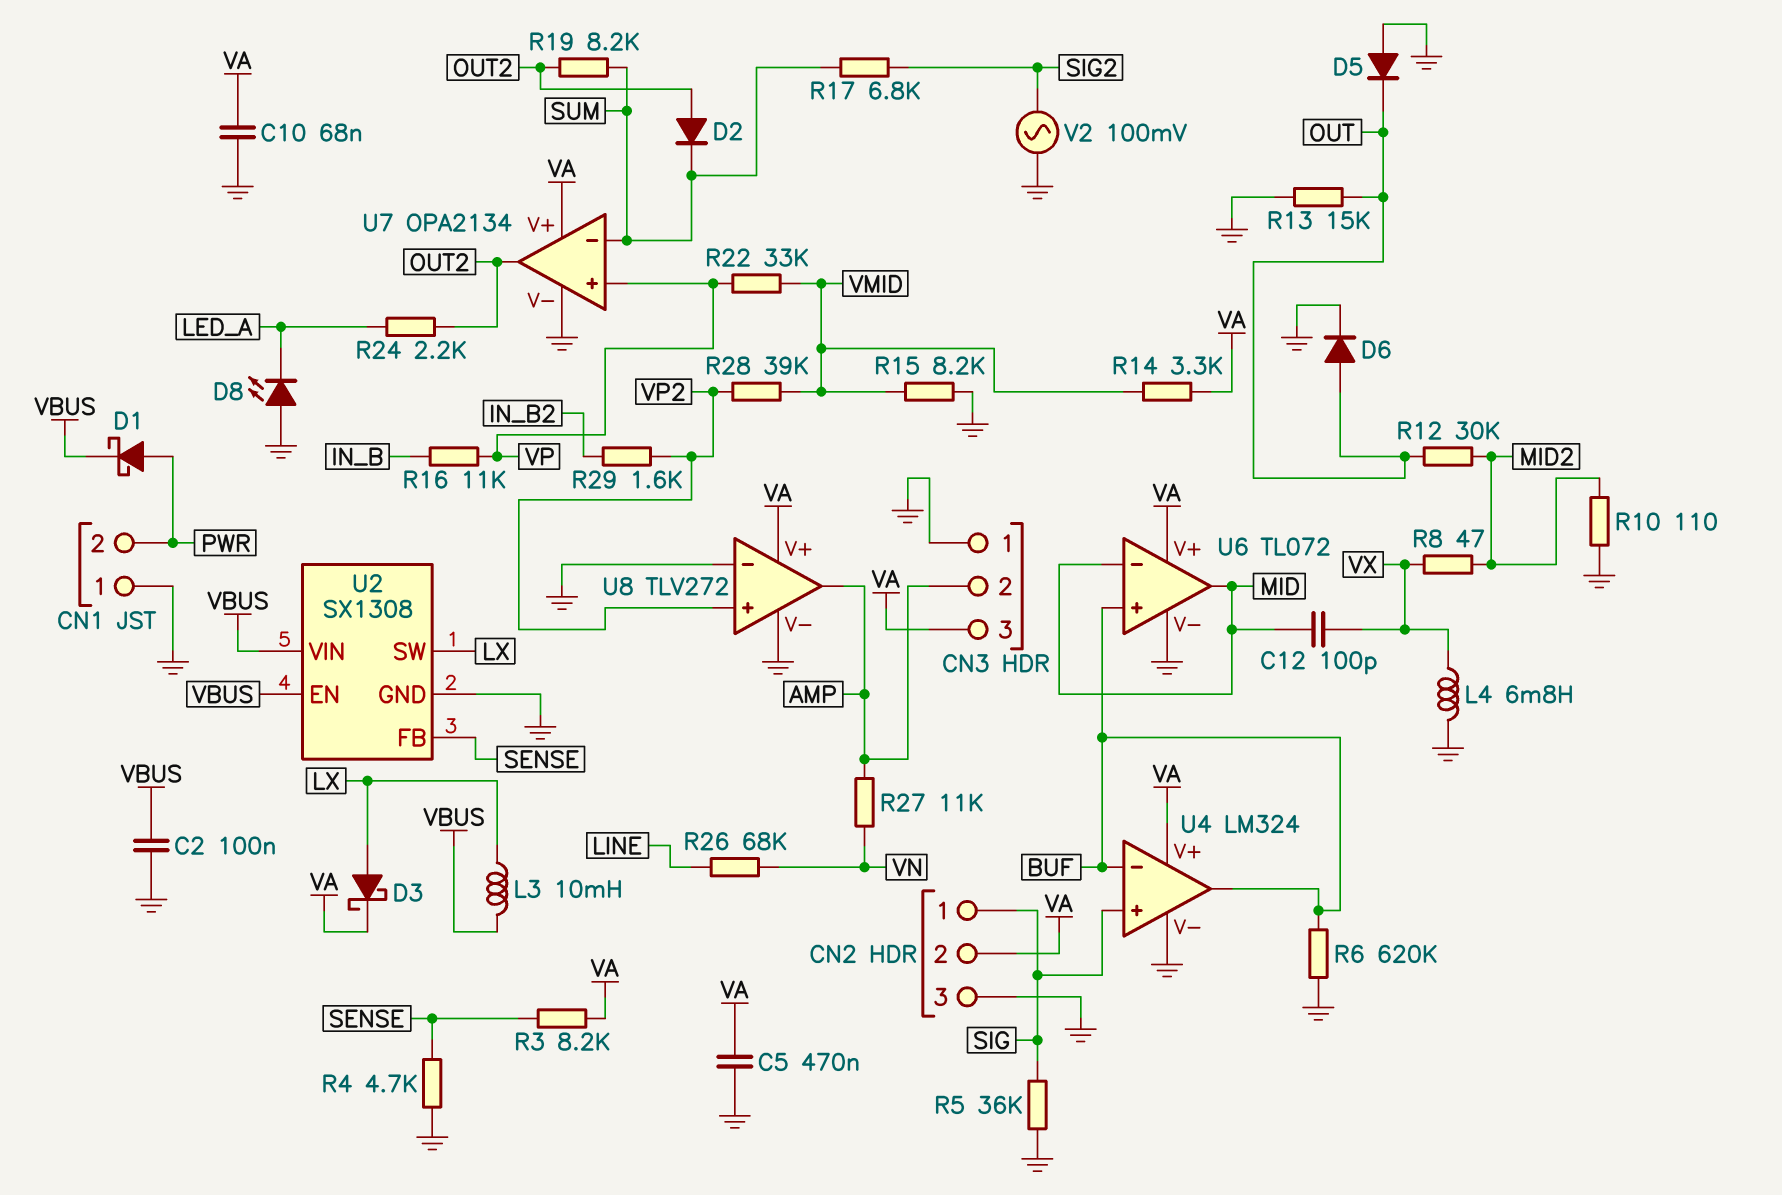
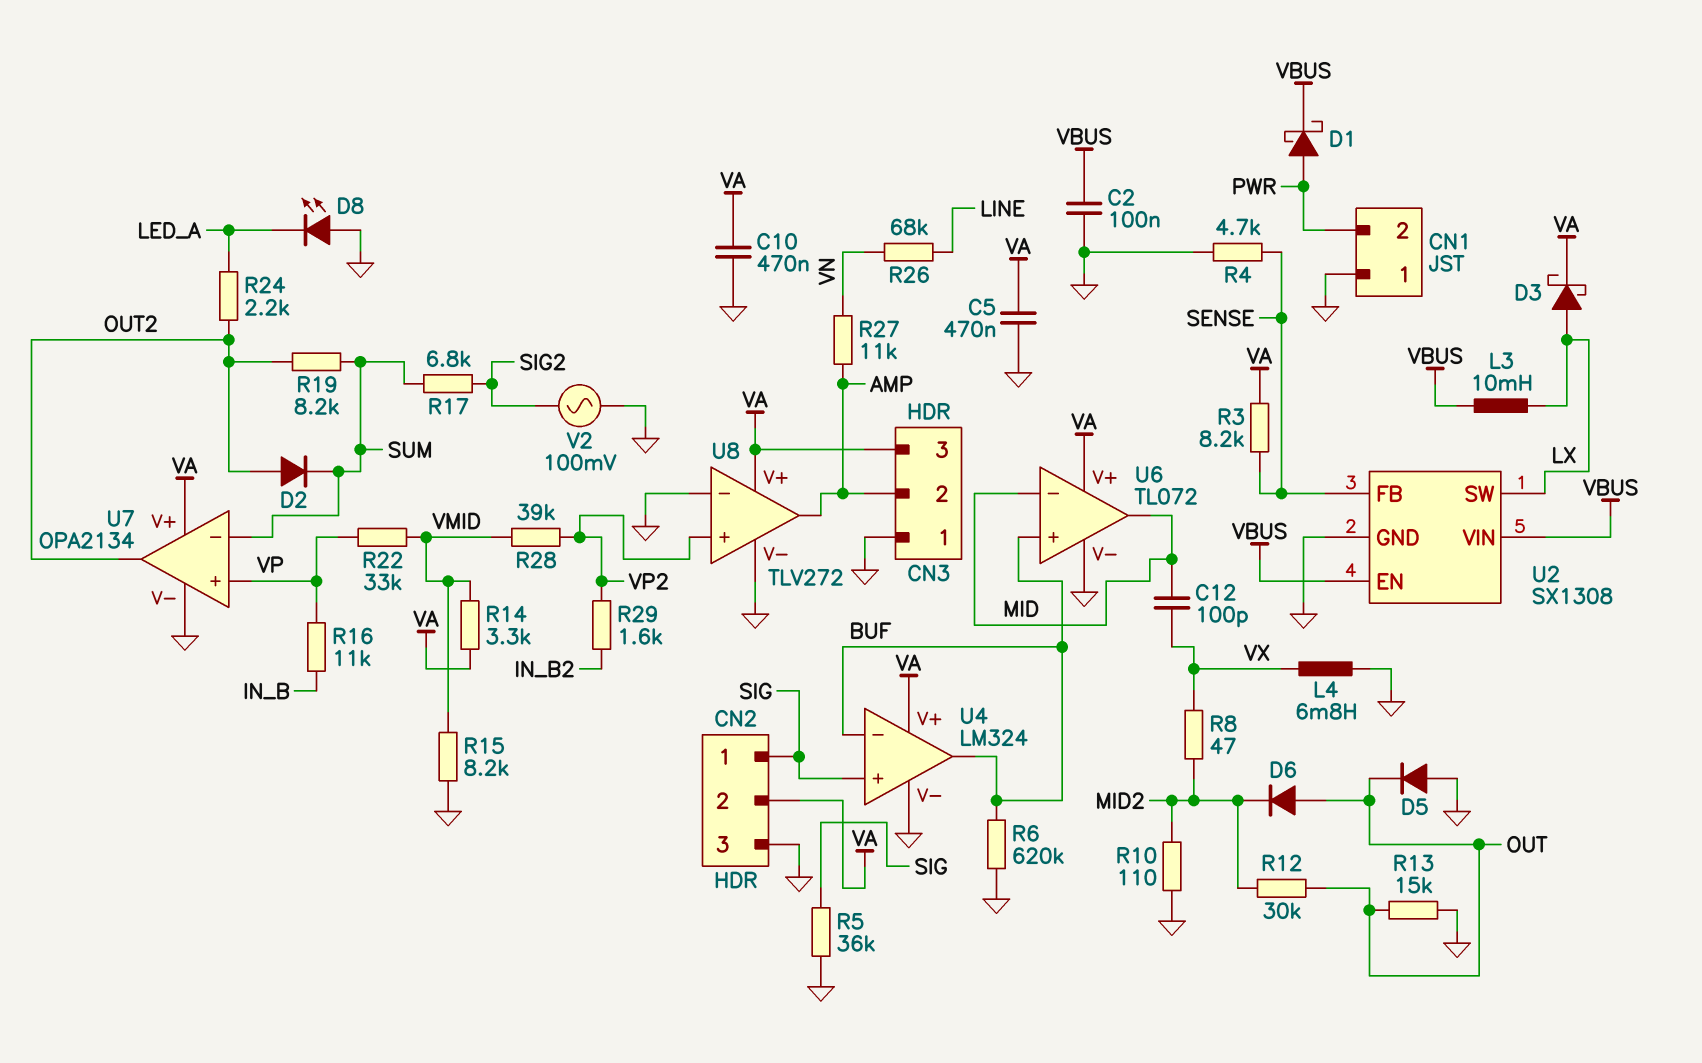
C10: 68nF (GND, VA) -> 470nF (GND, VA)
D6: diode (A OUT, K GND) -> diode (A OUT, K MID2)

